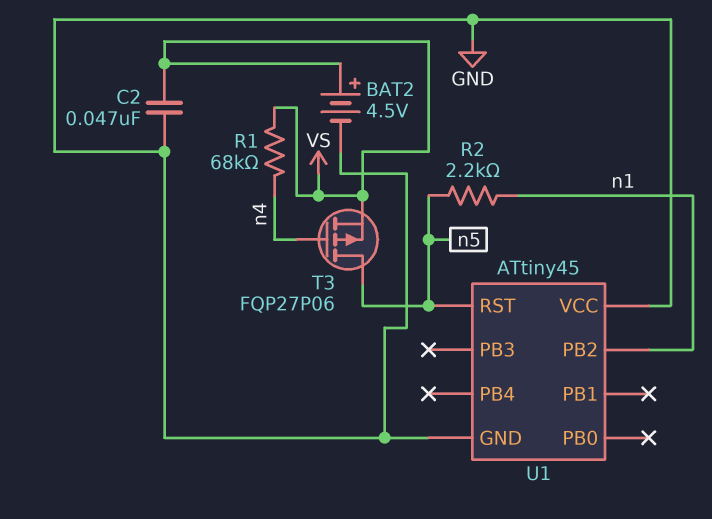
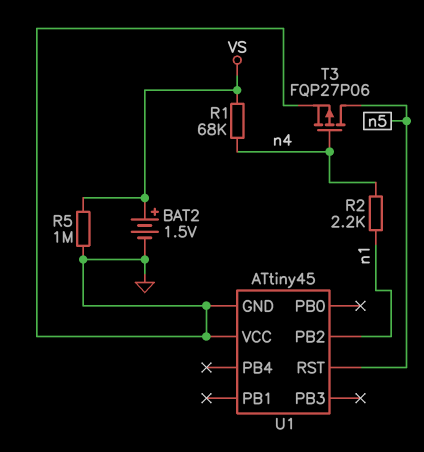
BAT2: 4.5V (plus VS, minus GND) -> 1.5V (plus VS, minus GND)
C2: 47nF (GND, VS) -> none
R2: 2.2k (n1, n5) -> 2.2k (n1, n4)
R5: none -> 1M (GND, VS)
T3: PMOS FQP27P06 (G n4, D n5, S VS) -> PMOS FQP27P06 (G n4, D n5, S GND)

